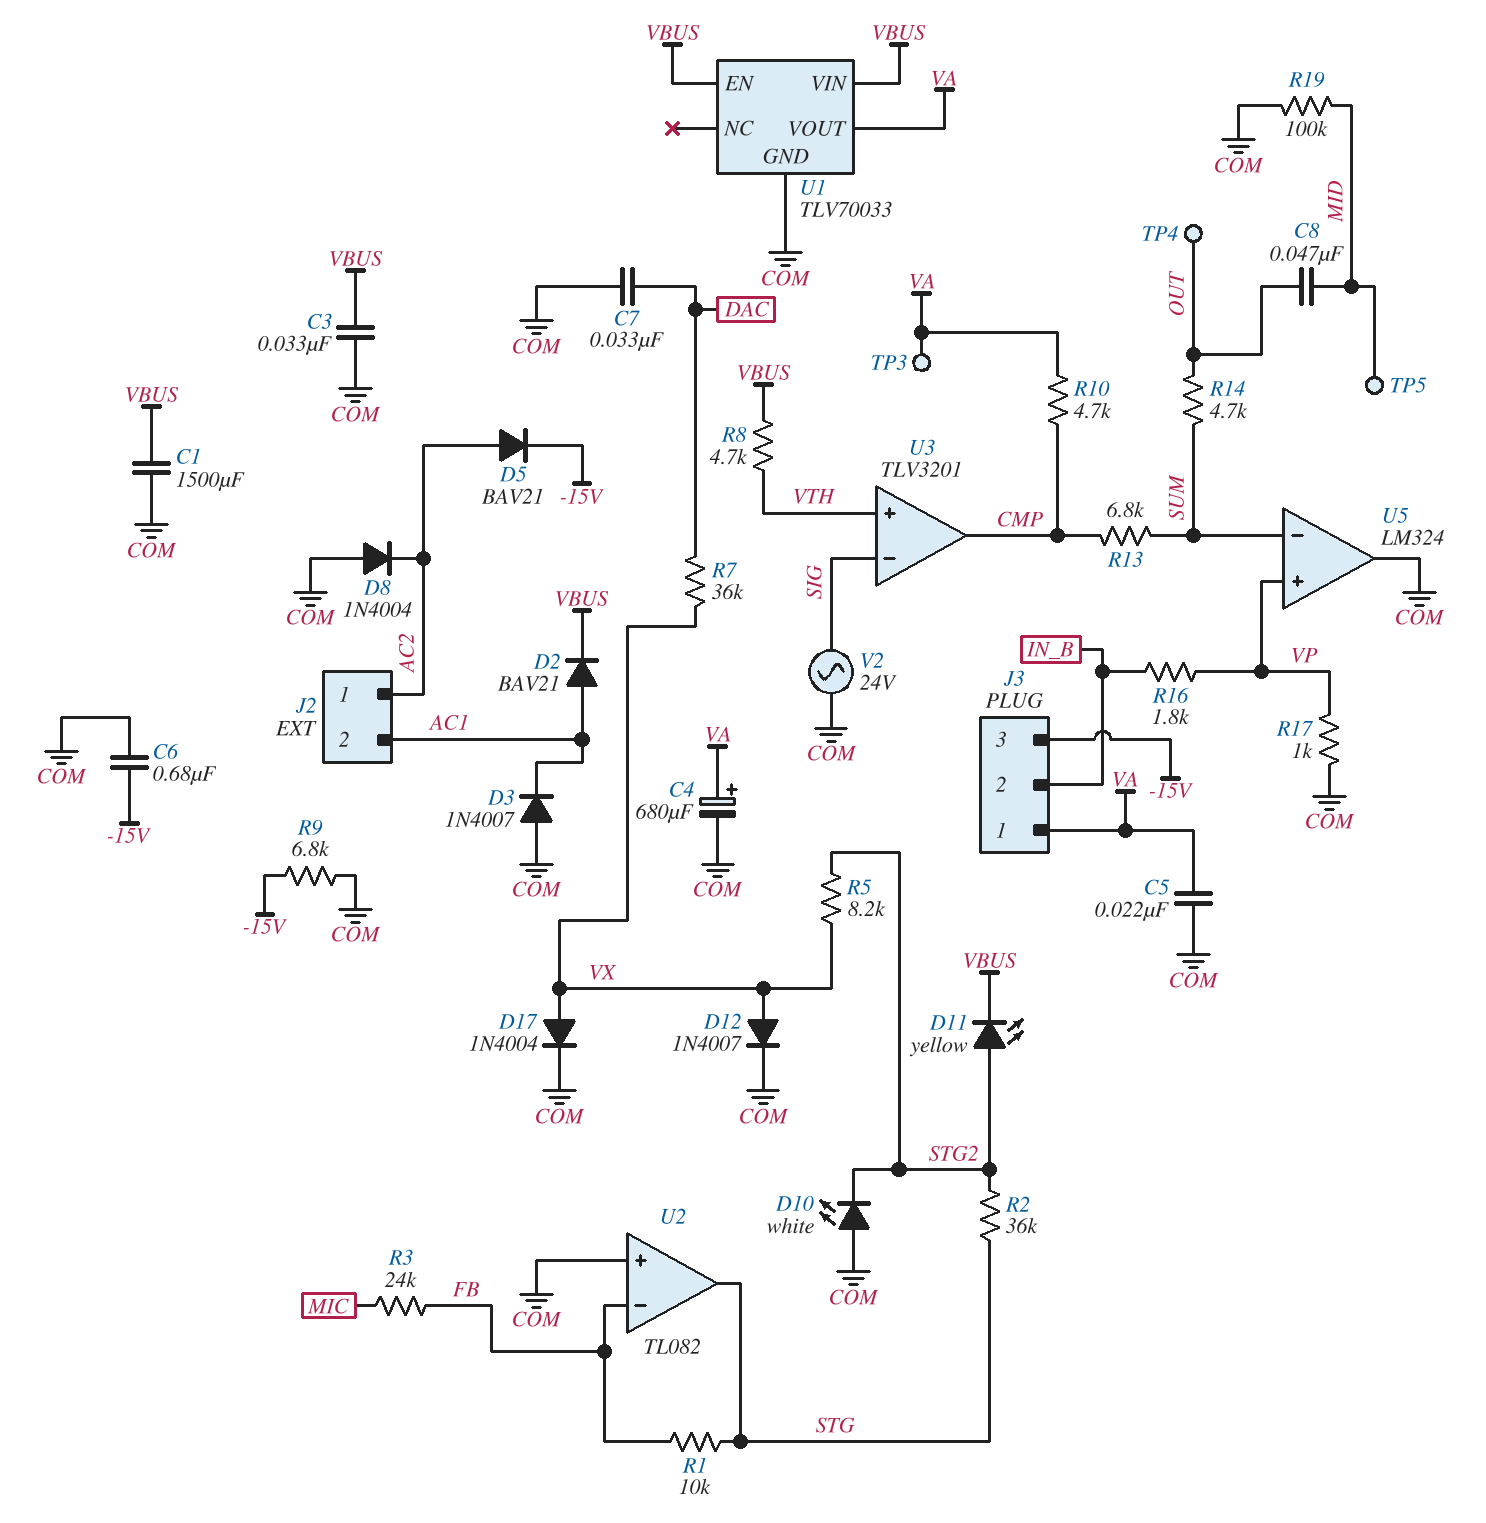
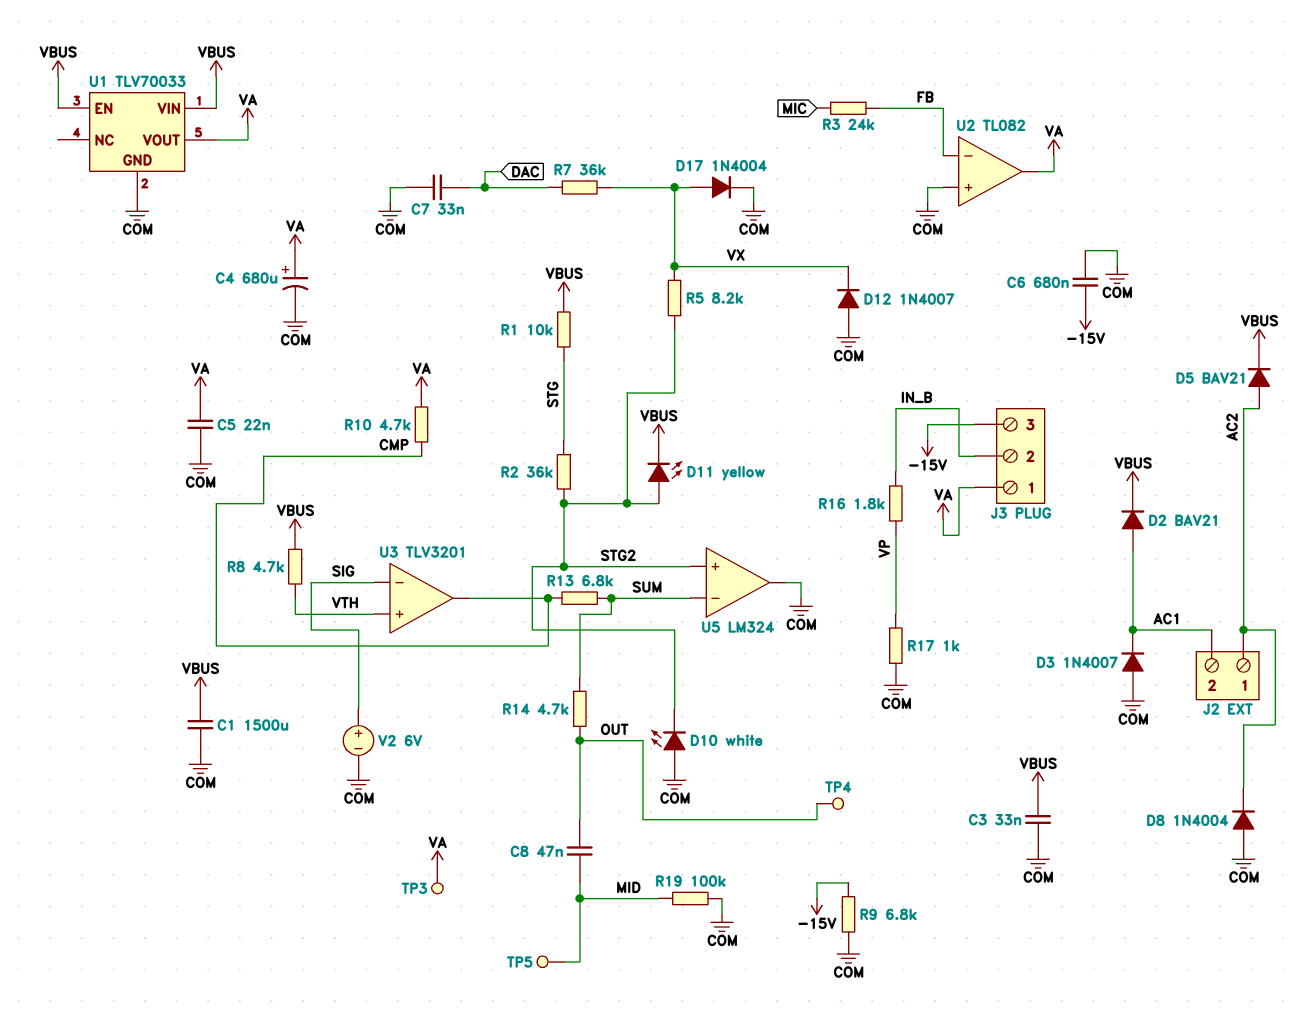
D5: diode BAV21 (A AC2, K -15V) -> diode BAV21 (A AC2, K VBUS)
D12: diode 1N4007 (A VX, K COM) -> diode 1N4007 (A COM, K VX)
R1: 10k (FB, STG) -> 10k (STG, VBUS)
U2 pin out: STG -> VA
U5 pin in+: VP -> STG2
V2: AC 24V (COM, SIG) -> 6V (plus SIG, minus COM)

